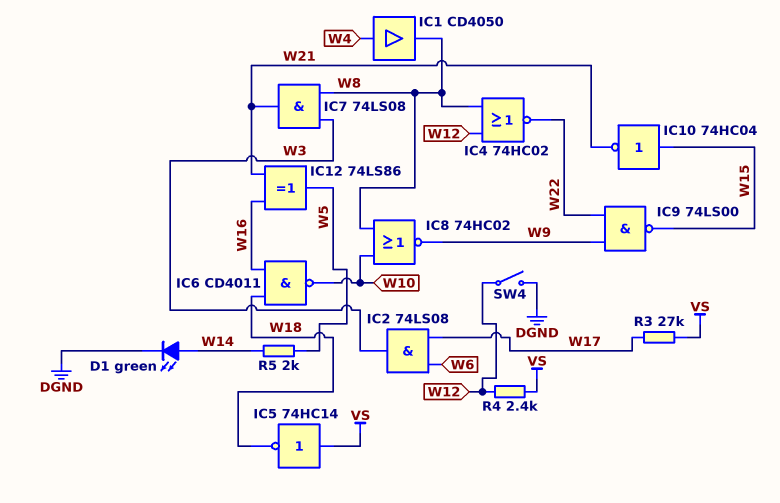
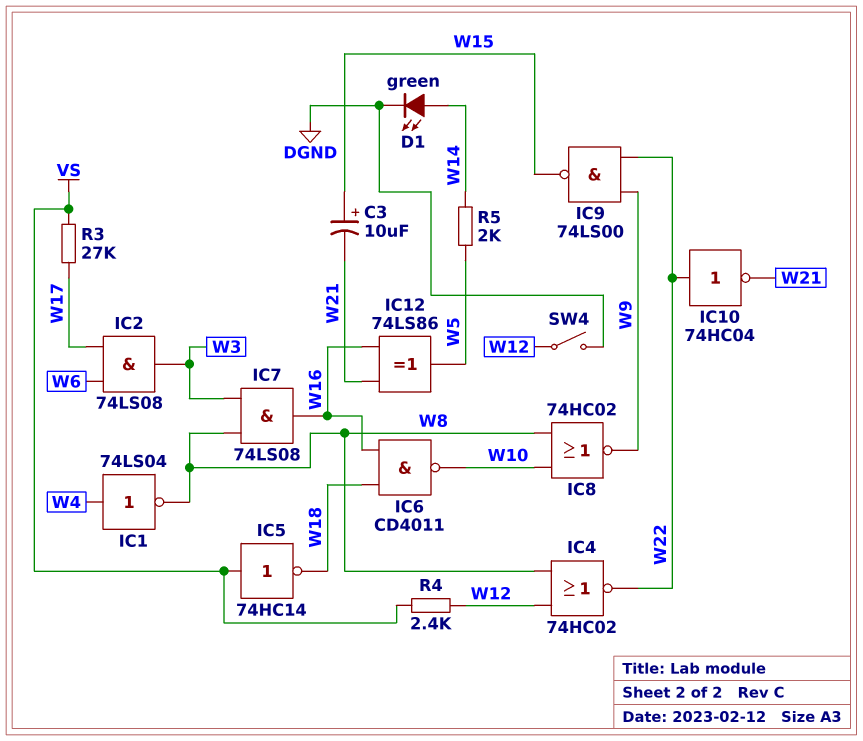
C3: none -> 10uF (plus W15, minus W21)
IC1: buffer CD4050 (in W4, out W8) -> NOT 74LS04 (in W4, out W8)
IC7: AND 74LS08 (in W3, in W8, out W21) -> AND 74LS08 (in W3, in W8, out W16)
IC10: NOT 74HC04 (in W15, out W21) -> NOT 74HC04 (in W22, out W21)

